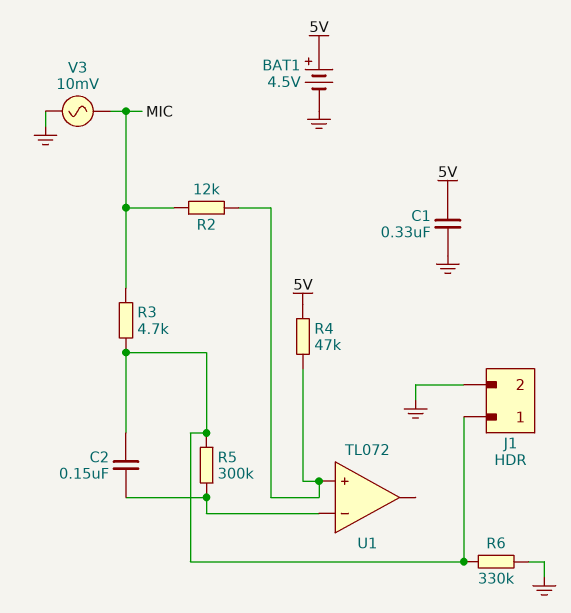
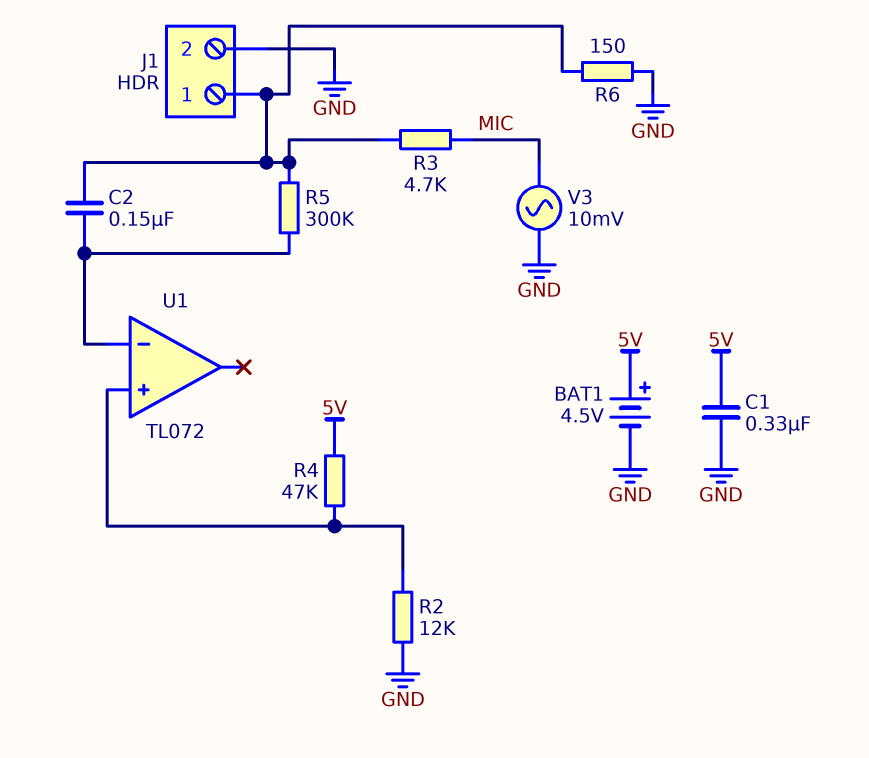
R2: 12k (MIC, U1/in+) -> 12k (GND, U1/in+)
R6: 330k (GND, J1/1) -> 150 (GND, J1/1)

